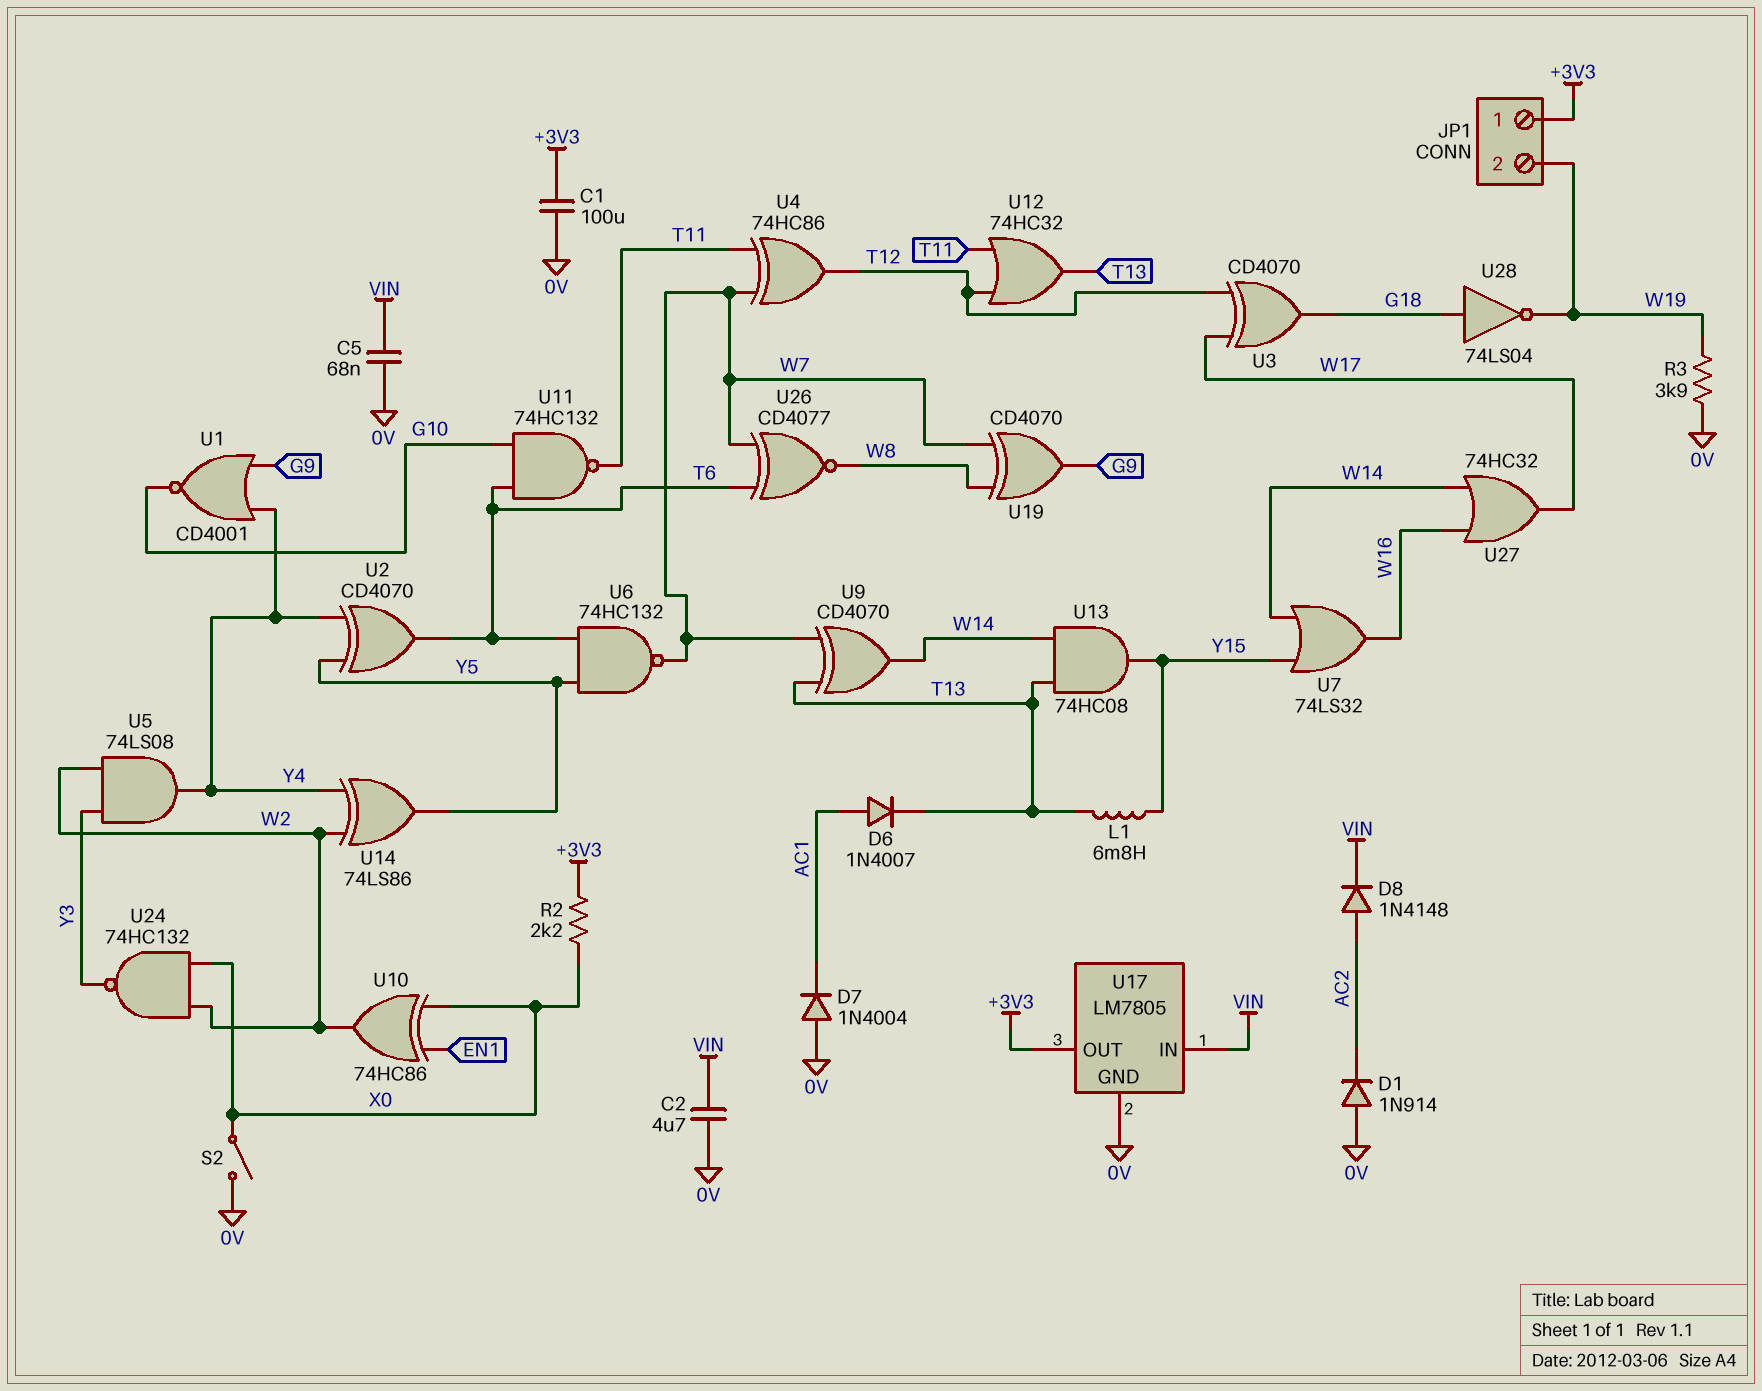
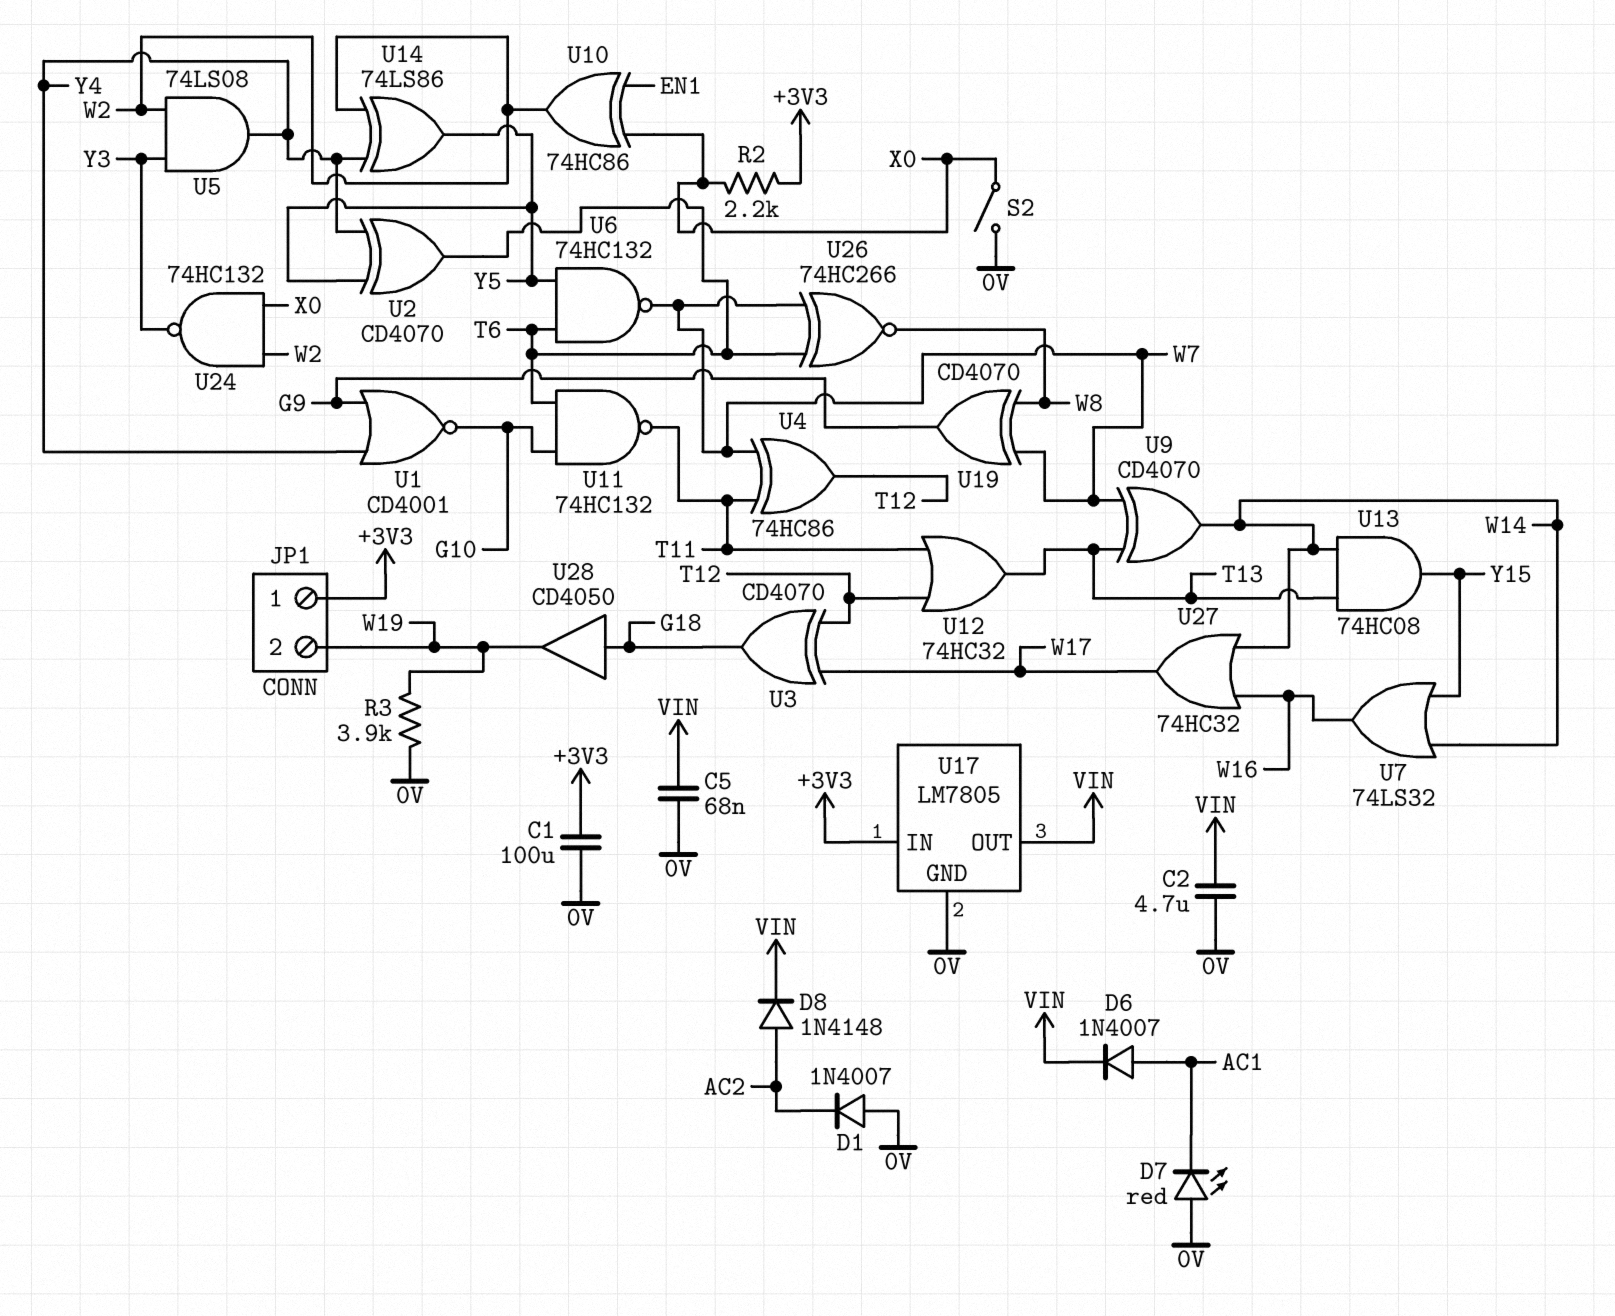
D1: diode 1N914 (A 0V, K AC2) -> diode 1N4007 (A 0V, K AC2)
D6: diode 1N4007 (A AC1, K T13) -> diode 1N4007 (A AC1, K VIN)
D7: diode 1N4004 (A 0V, K AC1) -> LED red (A 0V, K AC1)
L1: 6.8mH (T13, Y15) -> none
U17 pin IN: VIN -> +3V3
U17 pin OUT: +3V3 -> VIN
U26: XNOR CD4077 (in T6, in W7, out W8) -> XNOR 74HC266 (in T6, in W7, out W8)
U28: NOT 74LS04 (in G18, out W19) -> buffer CD4050 (in G18, out W19)

